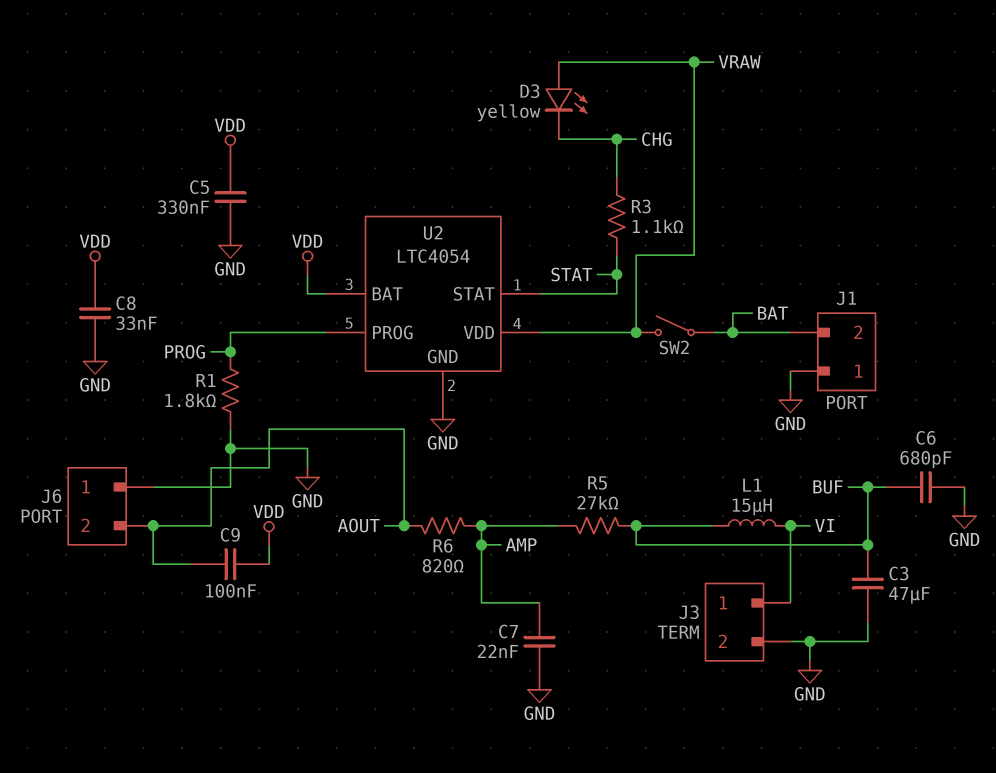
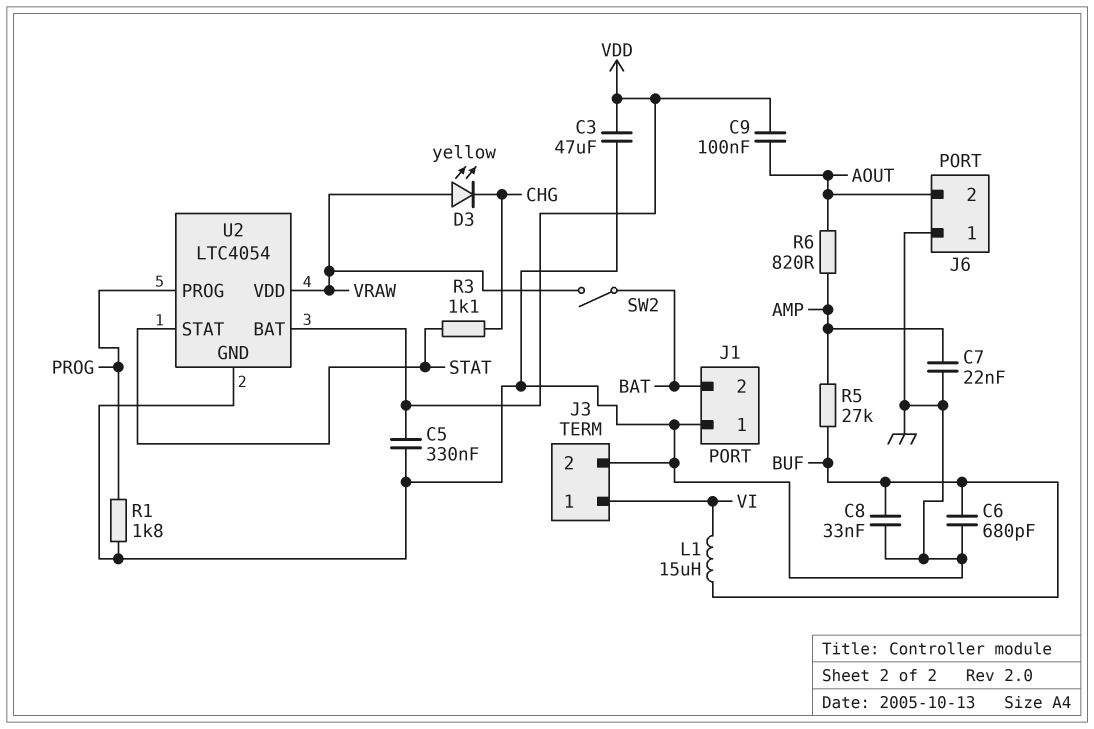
C3: 47uF (BUF, GND) -> 47uF (GND, VDD)
C8: 33nF (GND, VDD) -> 33nF (BUF, GND)

